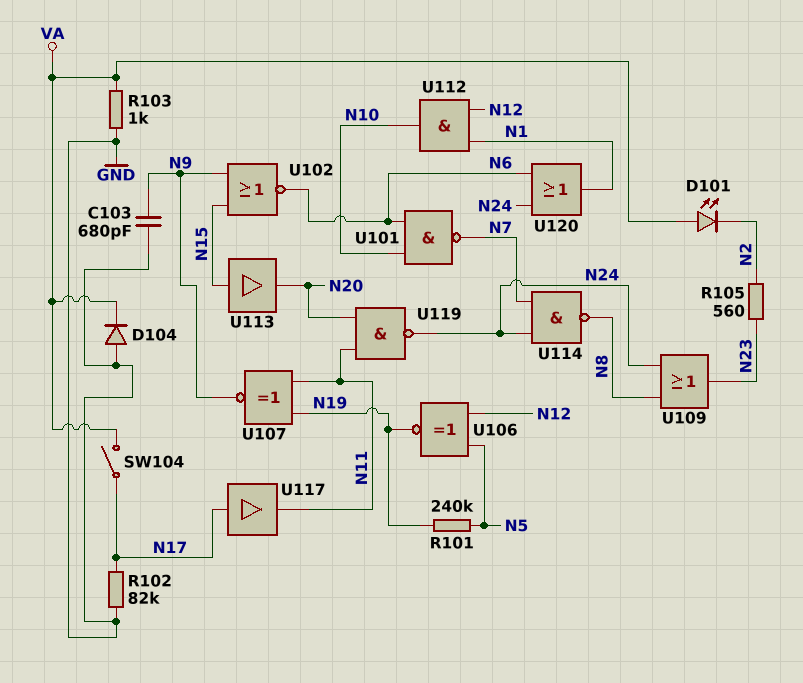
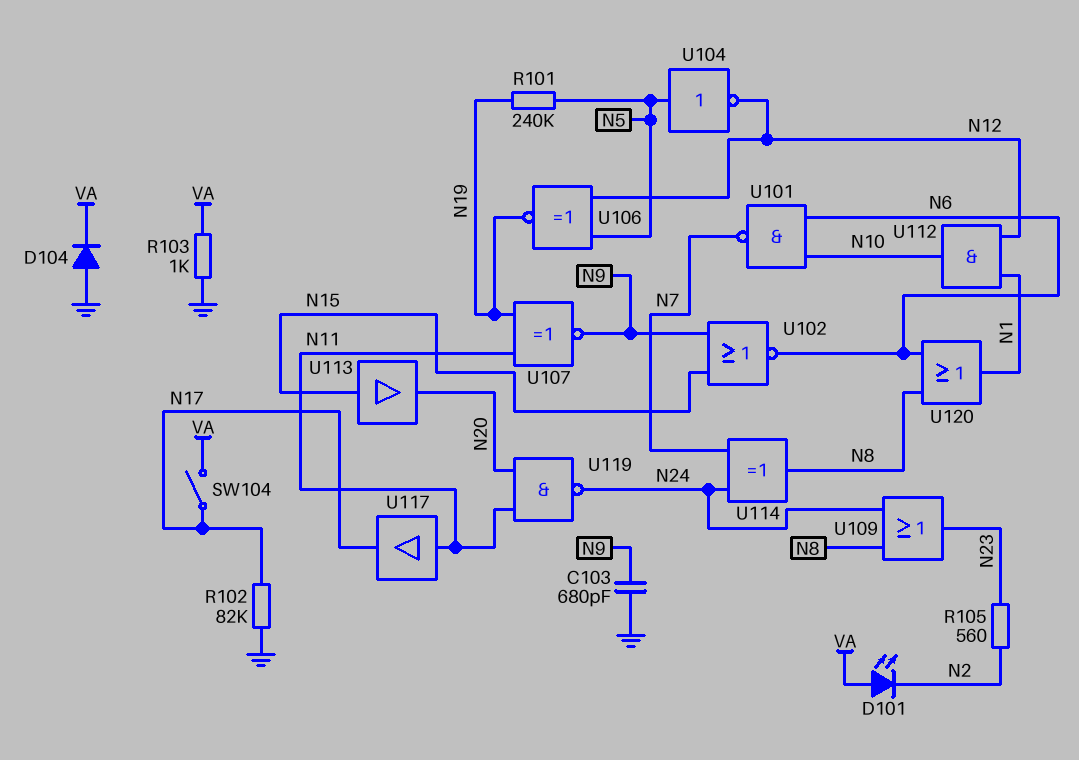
U104: none -> NOT (in N5, out N12)
U114: NAND (in N7, in N24, out N8) -> XOR (in N7, in N24, out N8)
U117: buffer (in N17, out N11) -> buffer (in N11, out N17)
U120: OR (in N6, in N24, out N1) -> OR (in N6, in N8, out N1)

